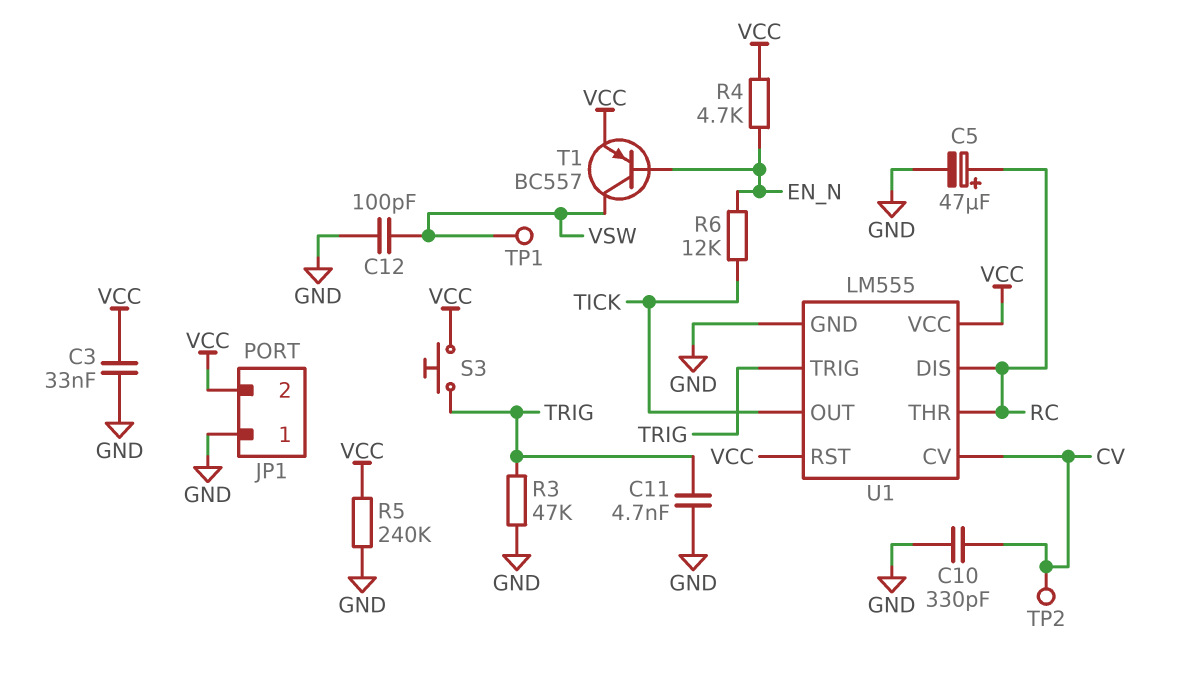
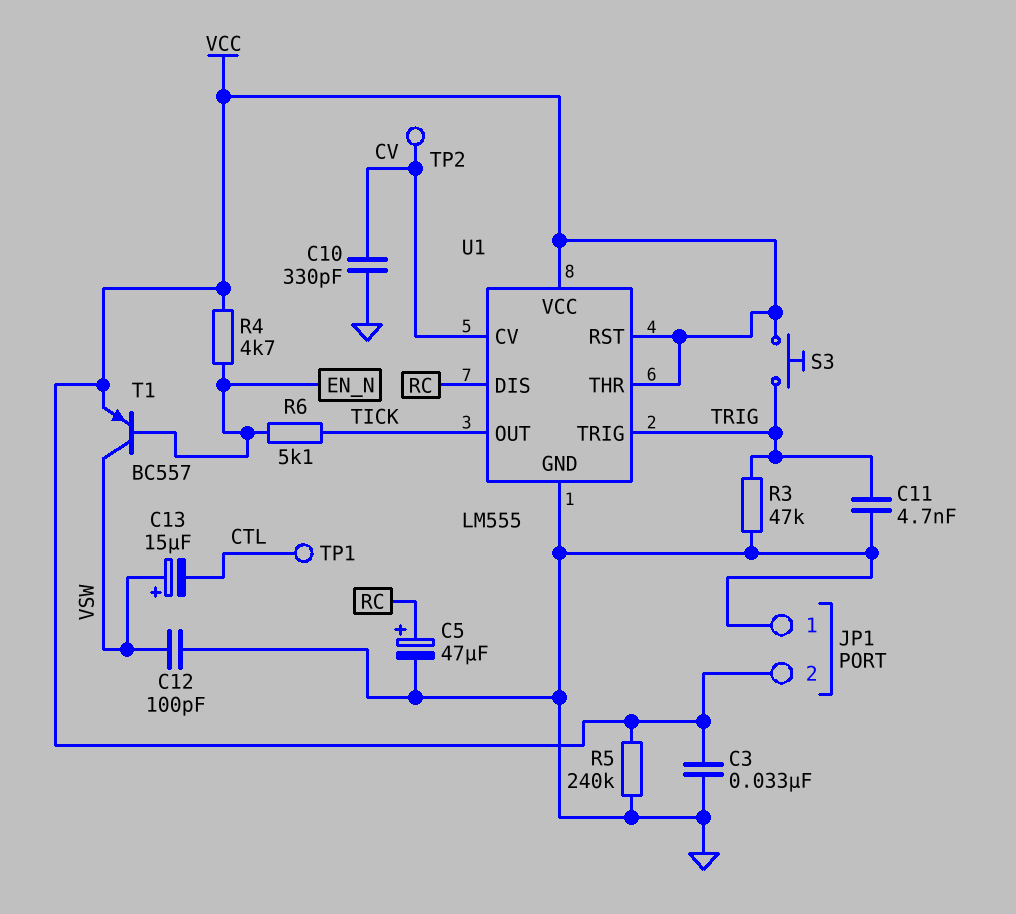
C13: none -> 15uF (plus VSW, minus CTL)
R6: 12k (EN_N, TICK) -> 5.1k (EN_N, TICK)
TP1: test point (VSW) -> test point (CTL)
U1 pin THR: RC -> VCC

